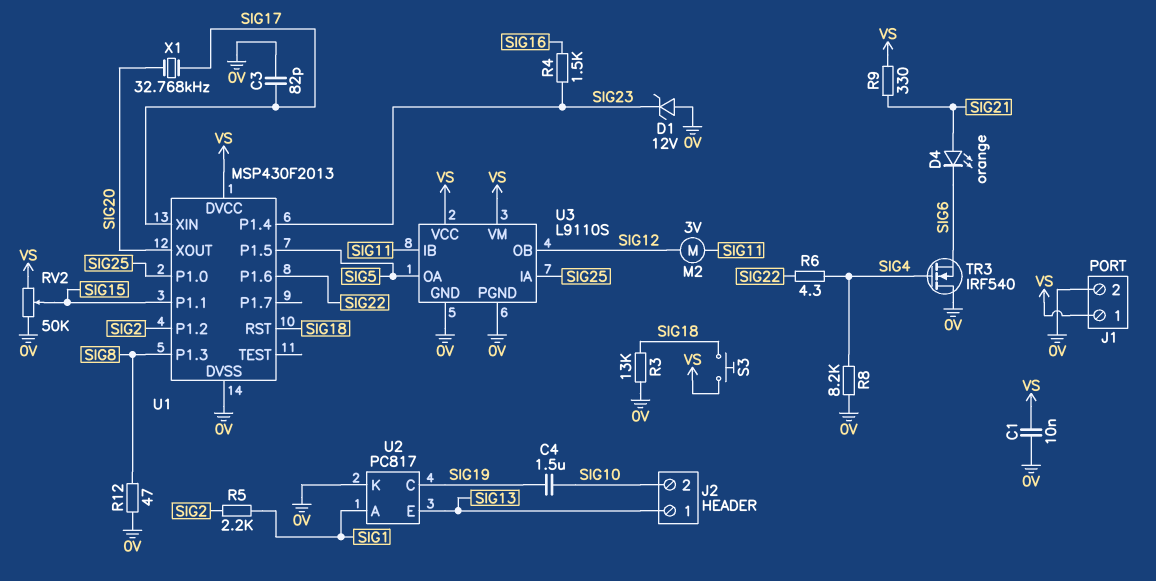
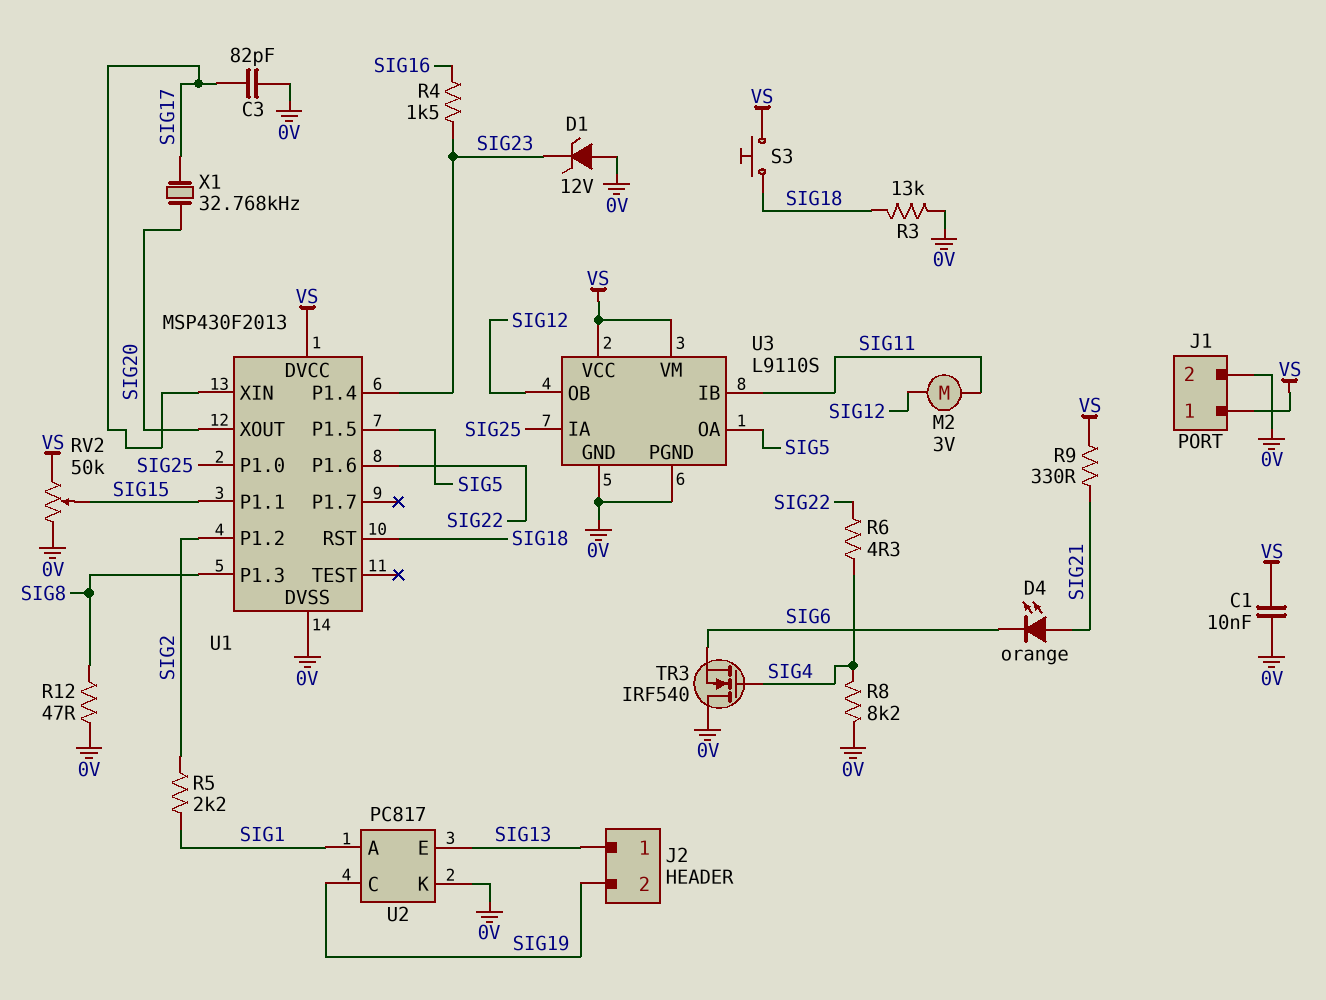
C4: 1.5uF (SIG10, SIG19) -> none
J2 pin 2: SIG10 -> SIG19

